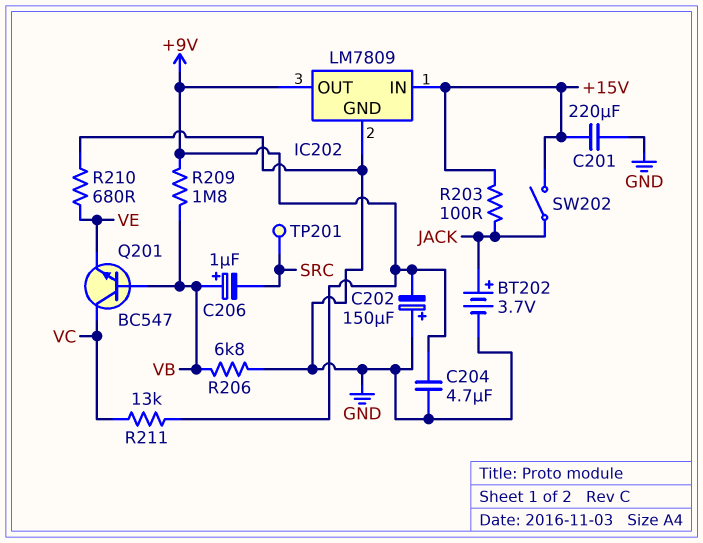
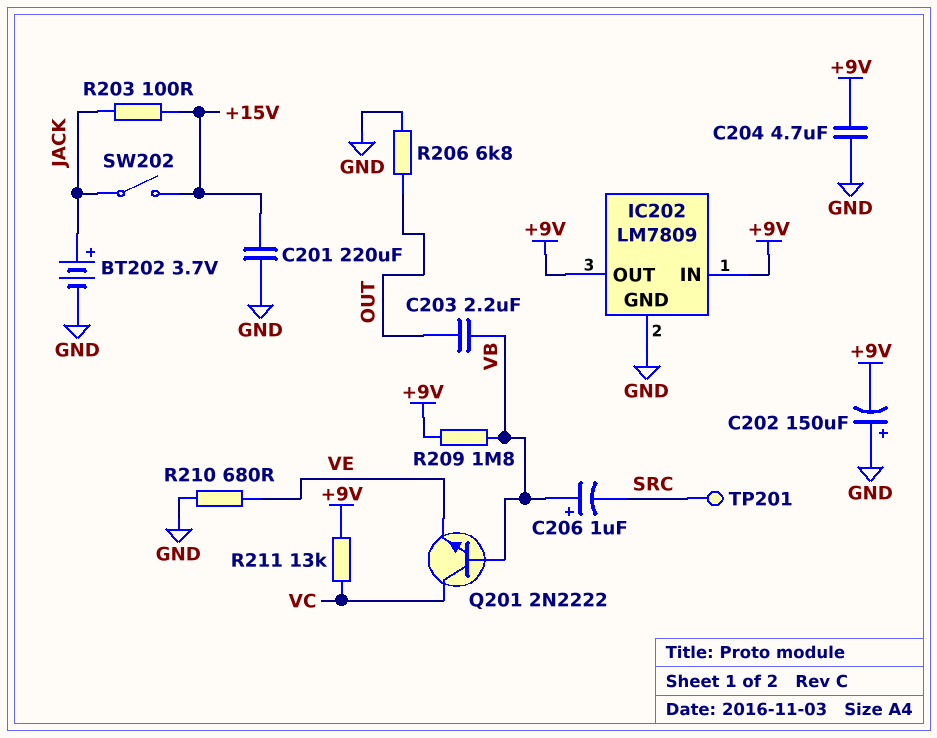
C203: none -> 2.2uF (OUT, VB)
IC202 pin IN: +15V -> +9V
Q201: NPN BC547 (B VB, C VC, E VE) -> NPN 2N2222 (B VB, C VC, E VE)
R206: 6.8k (GND, VB) -> 6.8k (GND, OUT)

